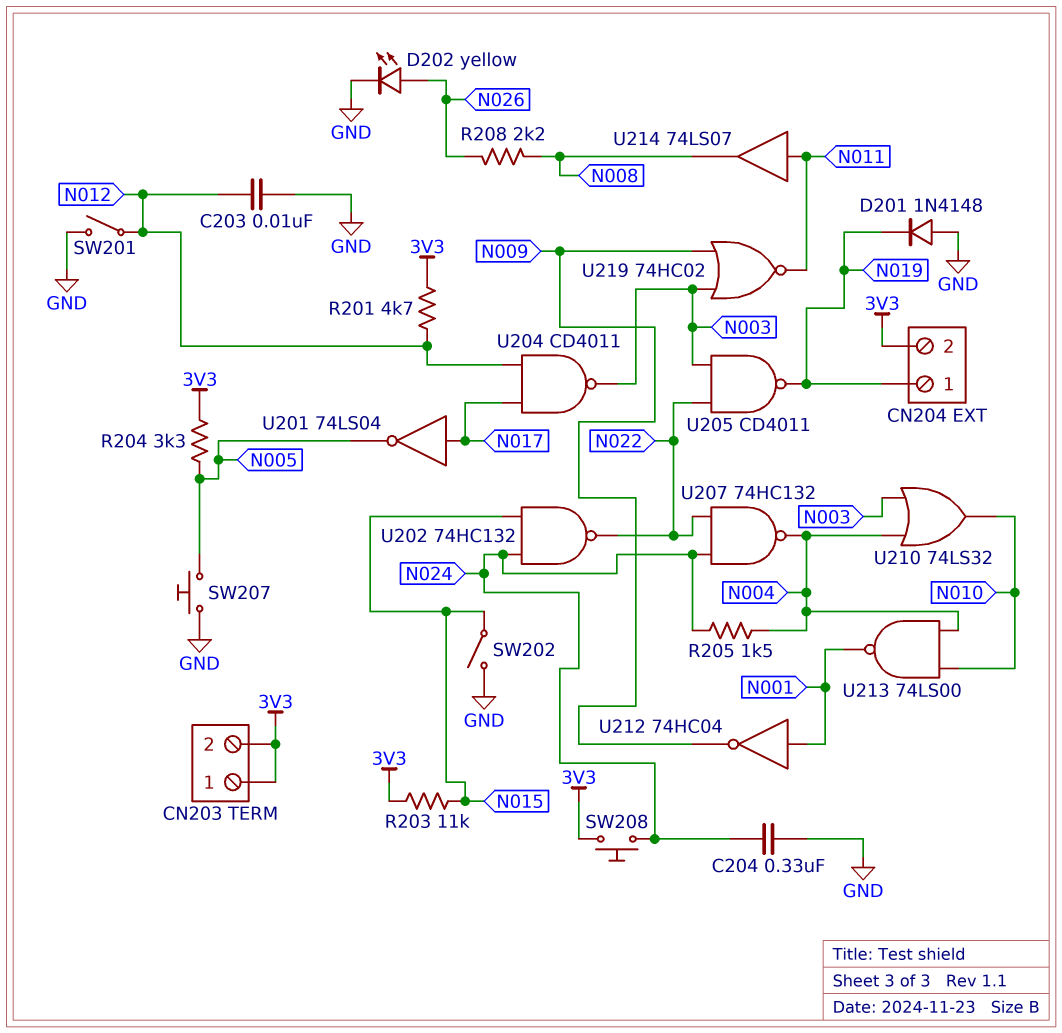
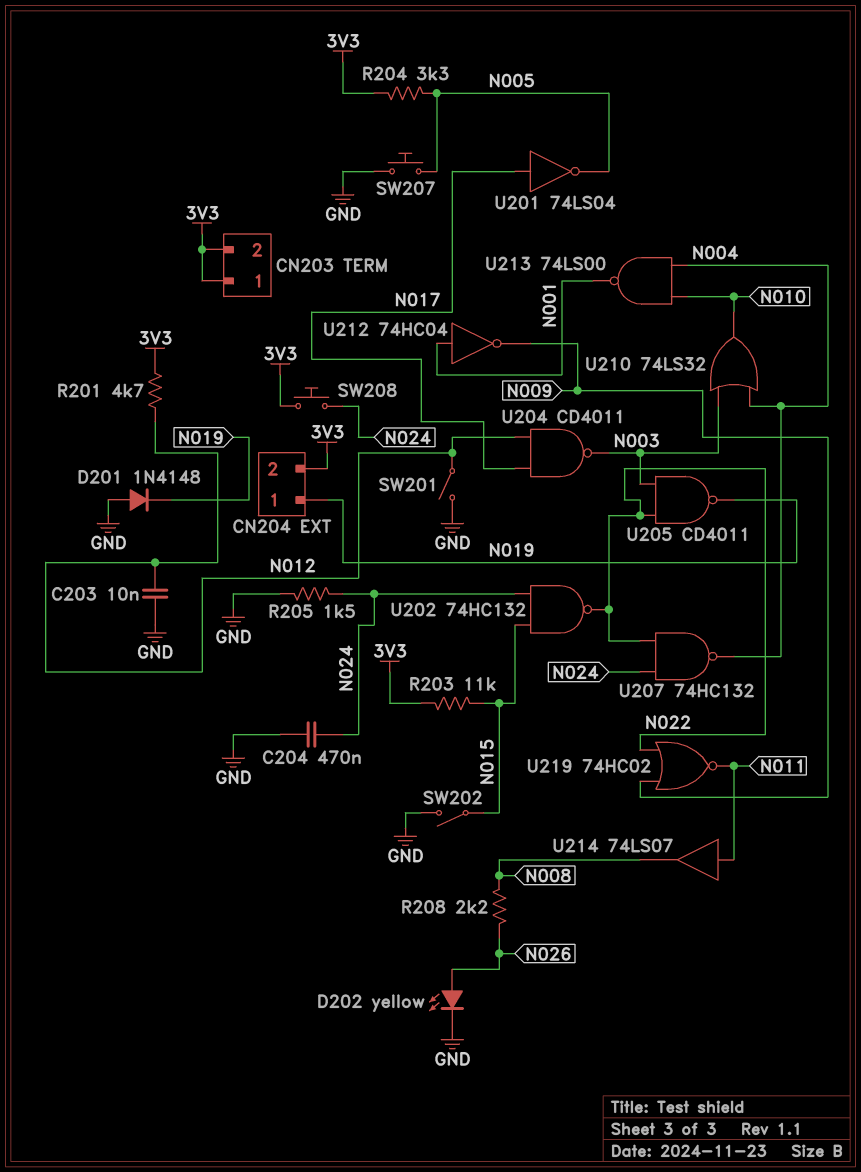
C204: 330nF (GND, N024) -> 470nF (GND, N024)
R205: 1.5k (N004, N024) -> 1.5k (GND, N024)
U219: NOR 74HC02 (in N003, in N009, out N011) -> NOR 74HC02 (in N009, in N022, out N011)

